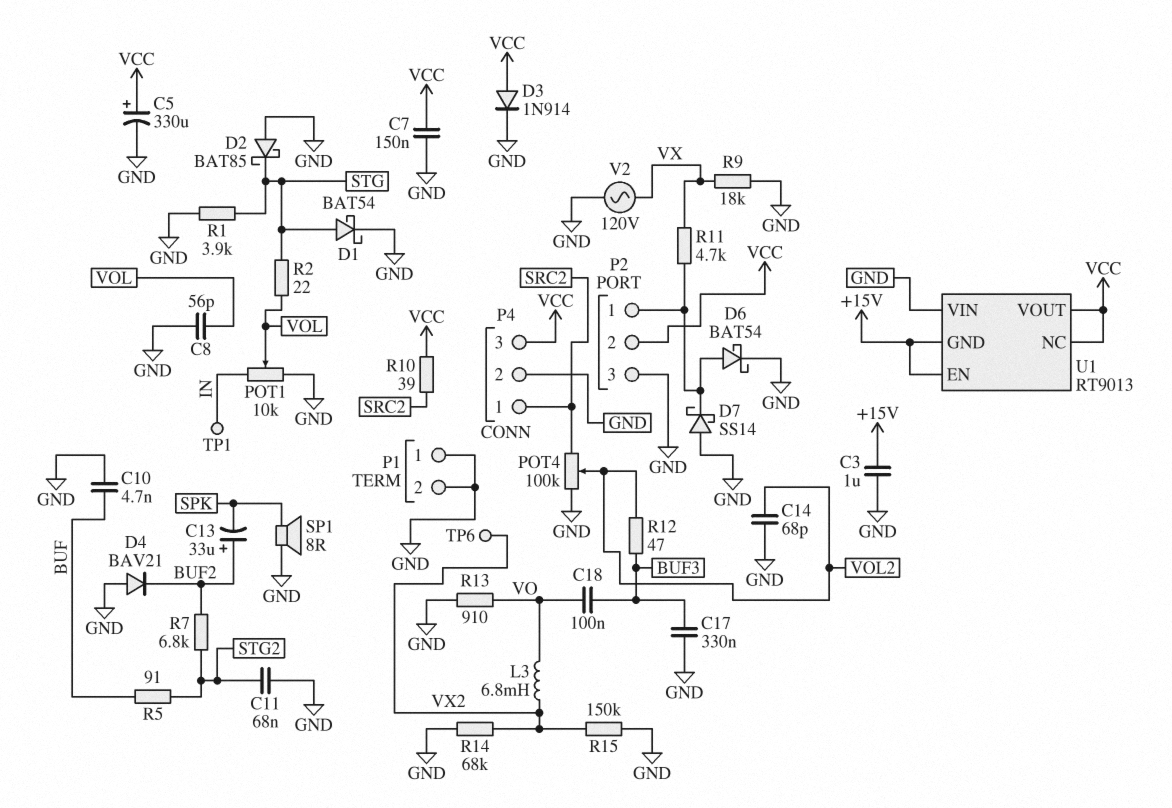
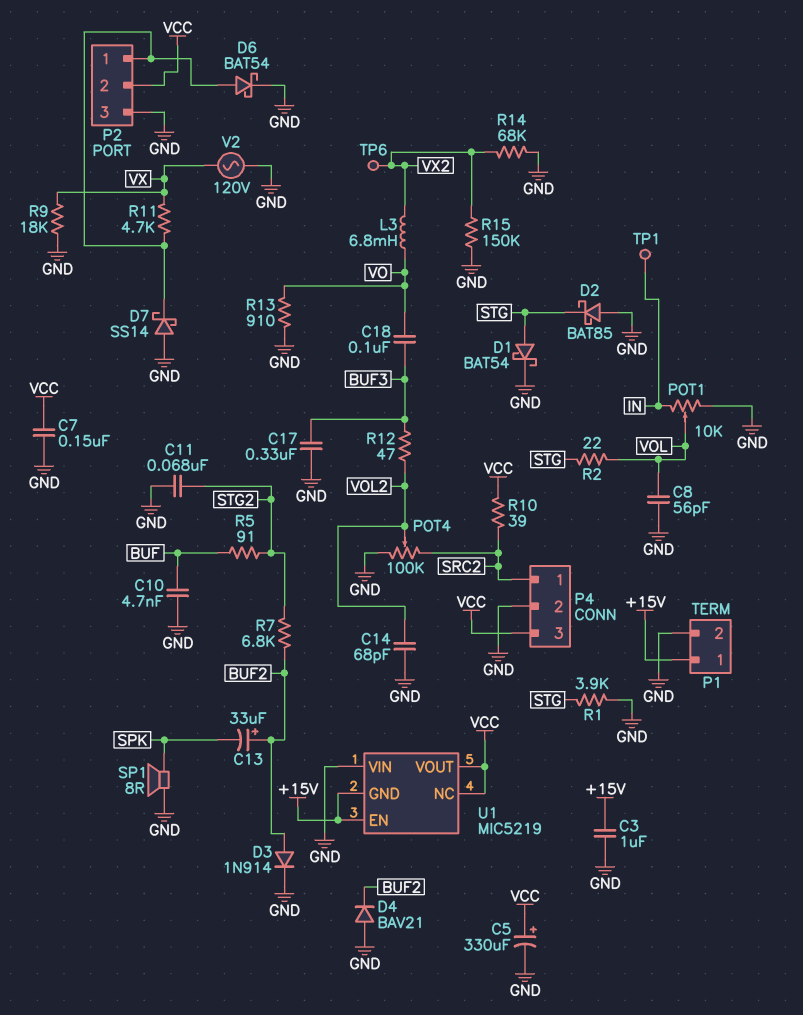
D3: diode 1N914 (A VCC, K GND) -> diode 1N914 (A BUF2, K GND)
P1 pin 1: GND -> +15V
U1: RT9013 -> MIC5219

